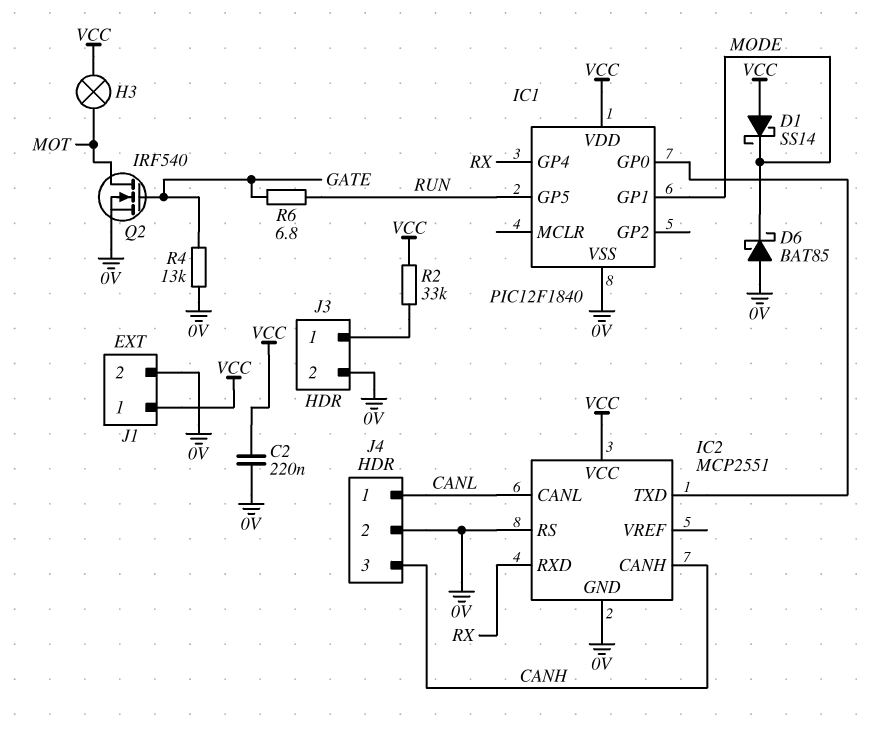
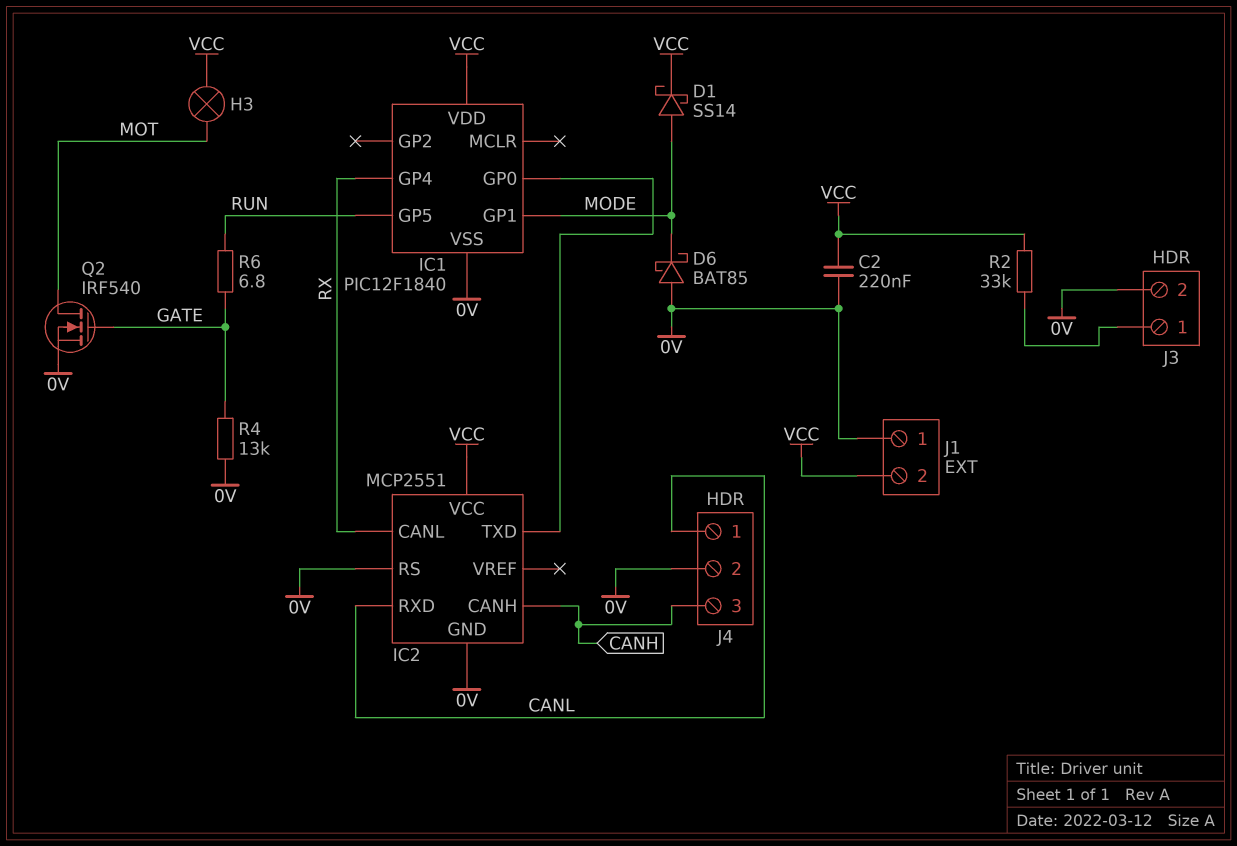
D1: schottky SS14 (A VCC, K MODE) -> schottky SS14 (A MODE, K VCC)
IC2 pin CANL: CANL -> RX
IC2 pin RXD: RX -> CANL
J1 pin 1: VCC -> 0V
J1 pin 2: 0V -> VCC

